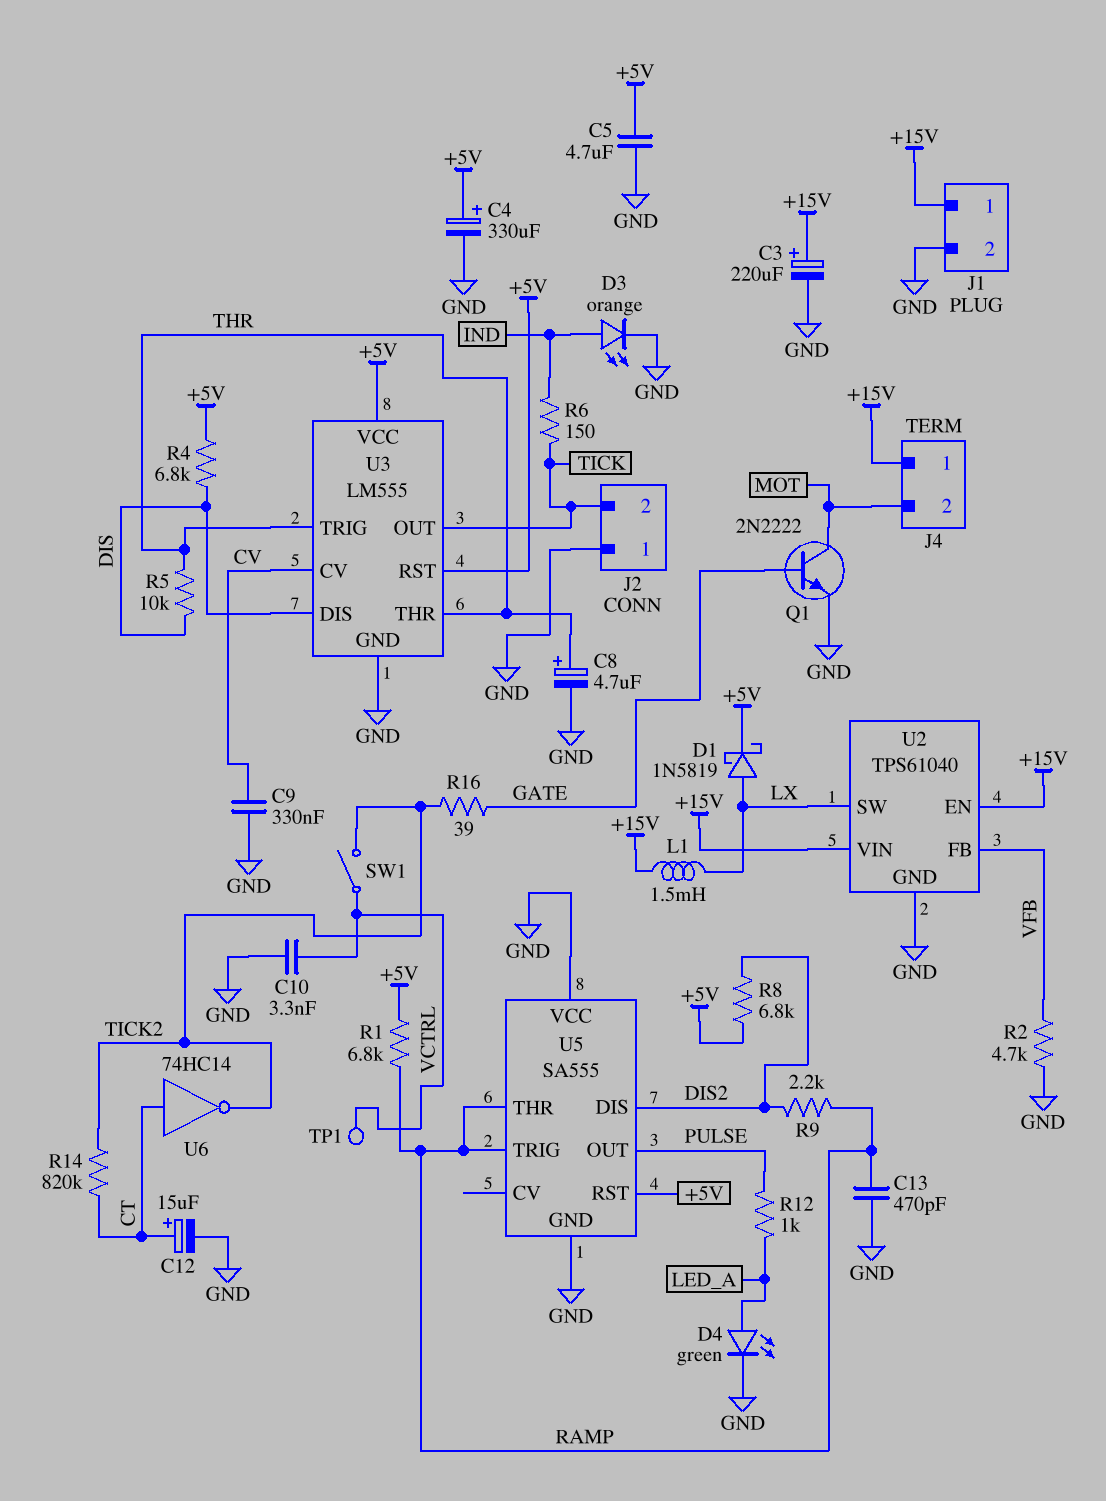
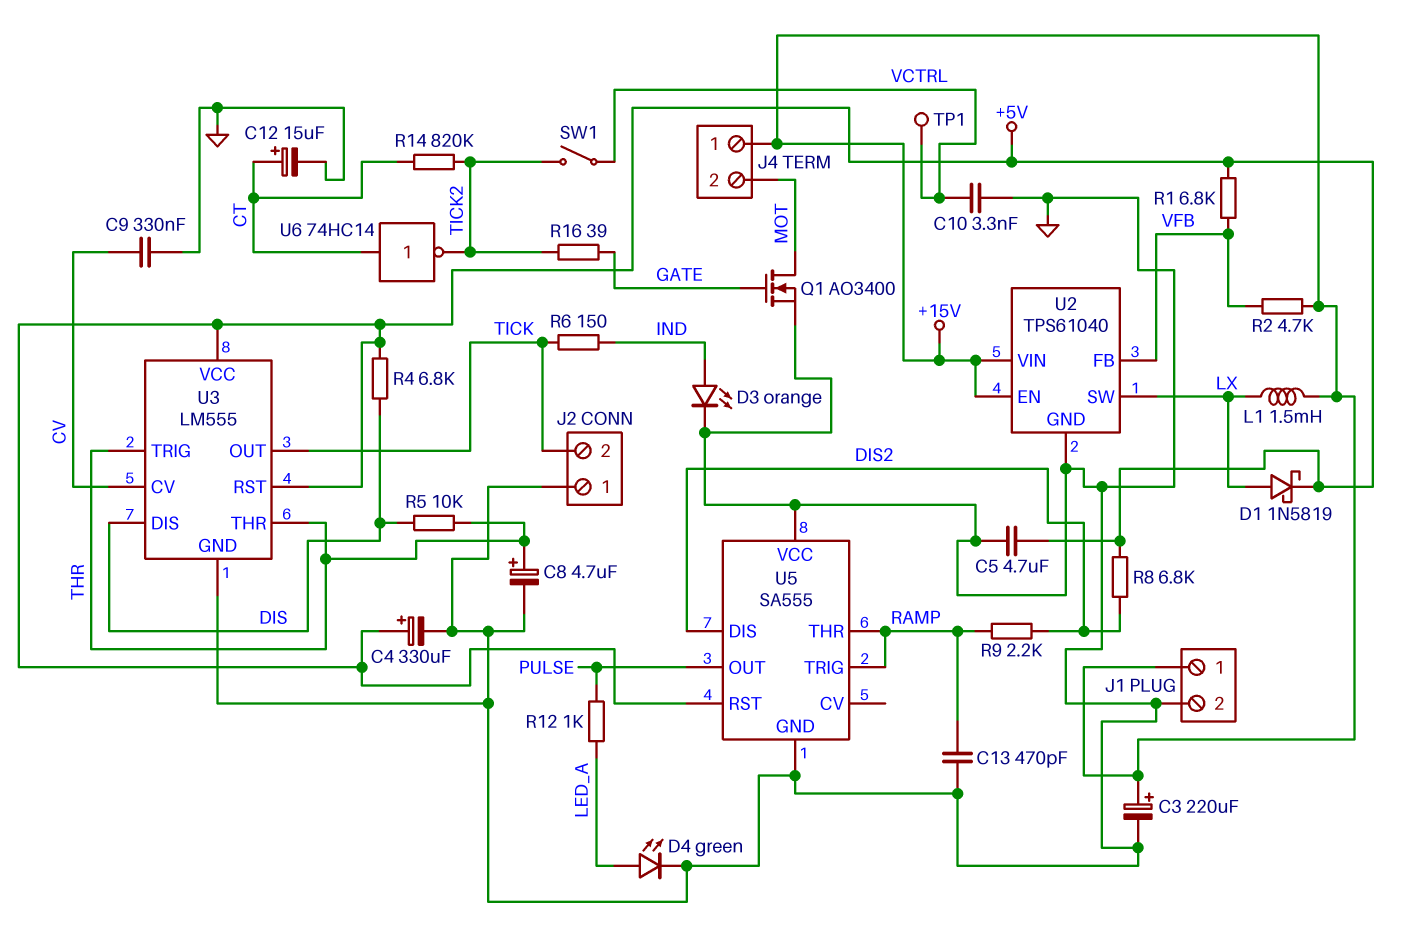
Q1: NPN 2N2222 (B GATE, C MOT, E GND) -> NMOS AO3400 (G GATE, D MOT, S GND)
R1: 6.8k (+5V, RAMP) -> 6.8k (+5V, VFB)
R2: 4.7k (GND, VFB) -> 4.7k (+15V, VFB)

